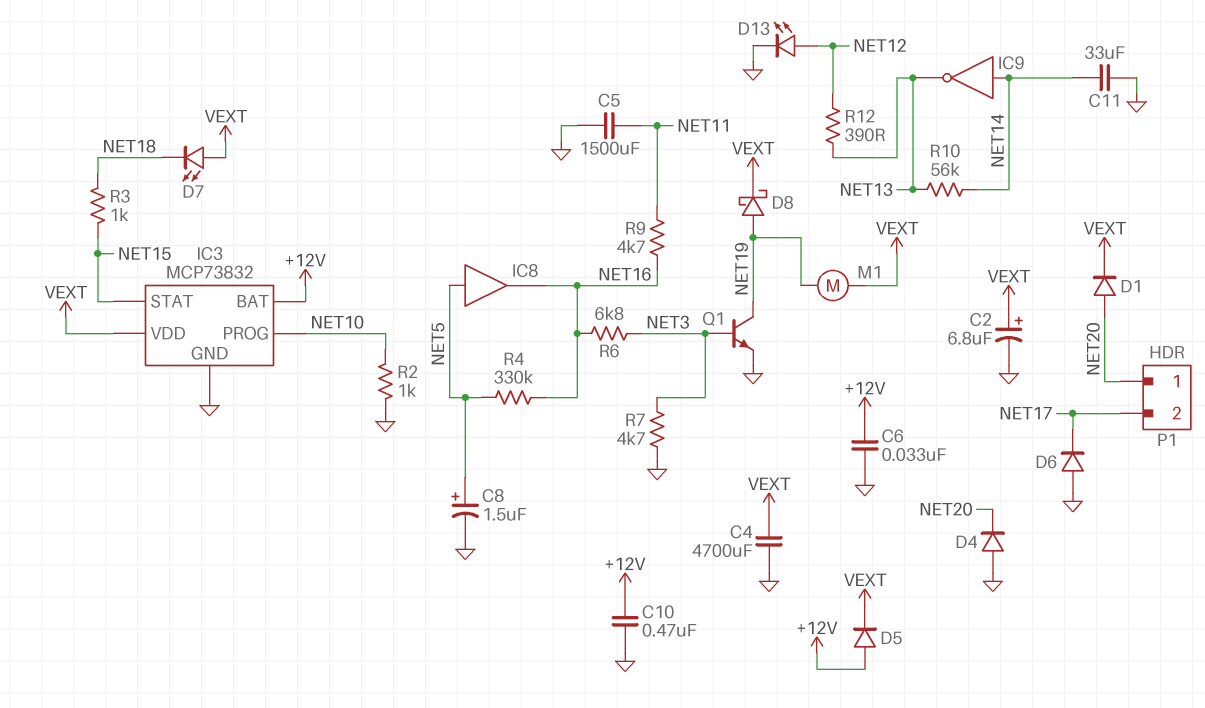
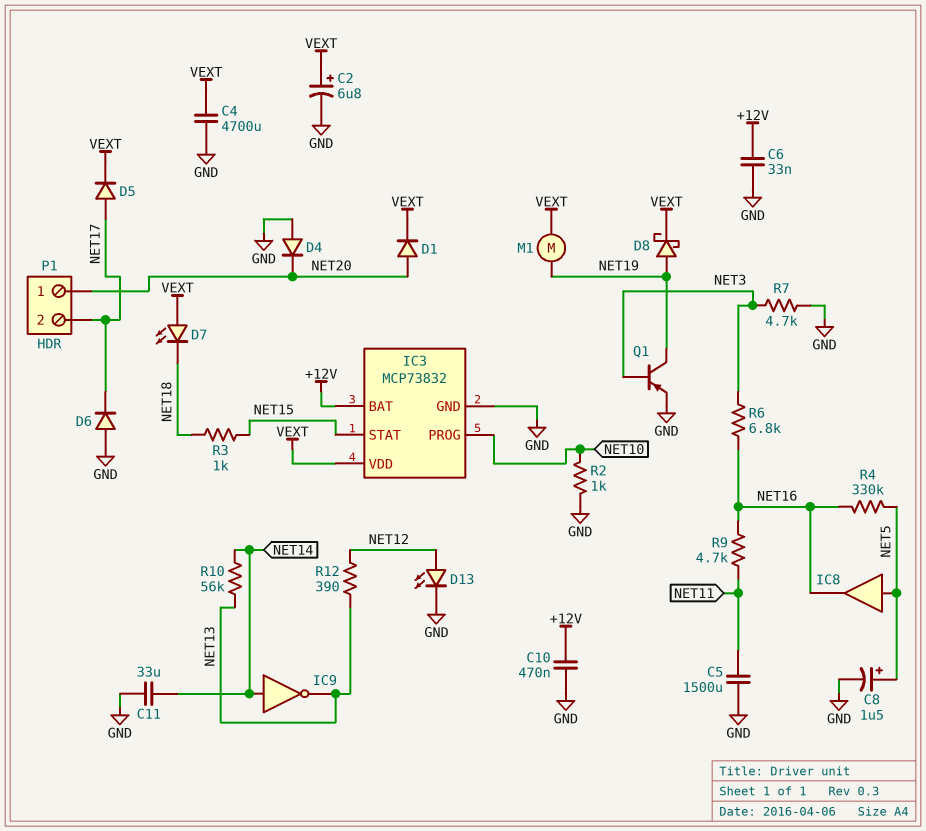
D5: diode (A +12V, K VEXT) -> diode (A NET17, K VEXT)
Q1: NPN (B NET3, C NET19, E GND) -> PNP (B NET3, C NET19, E GND)

